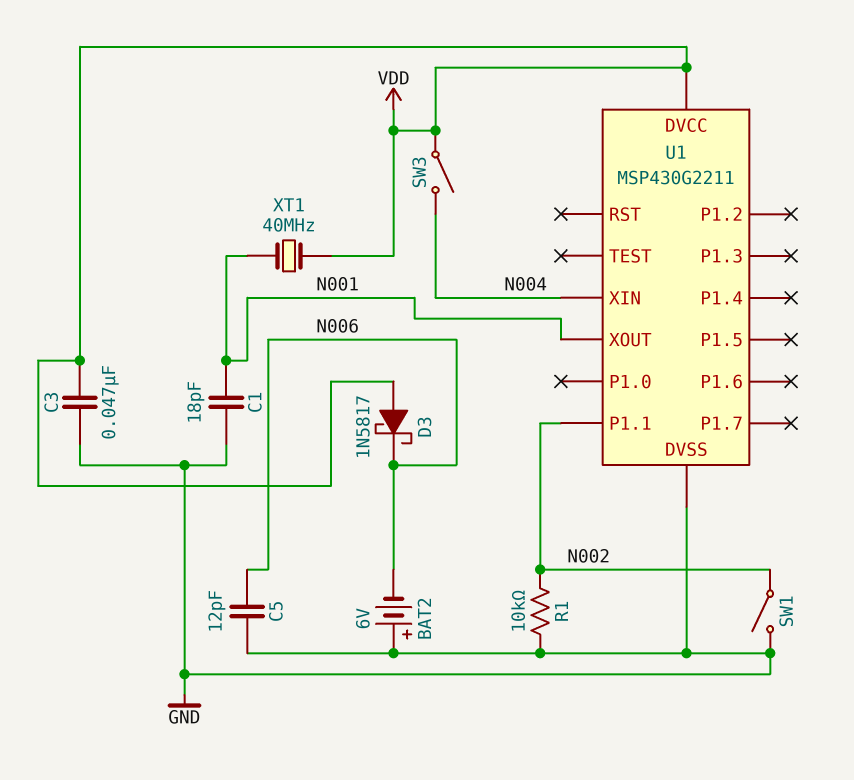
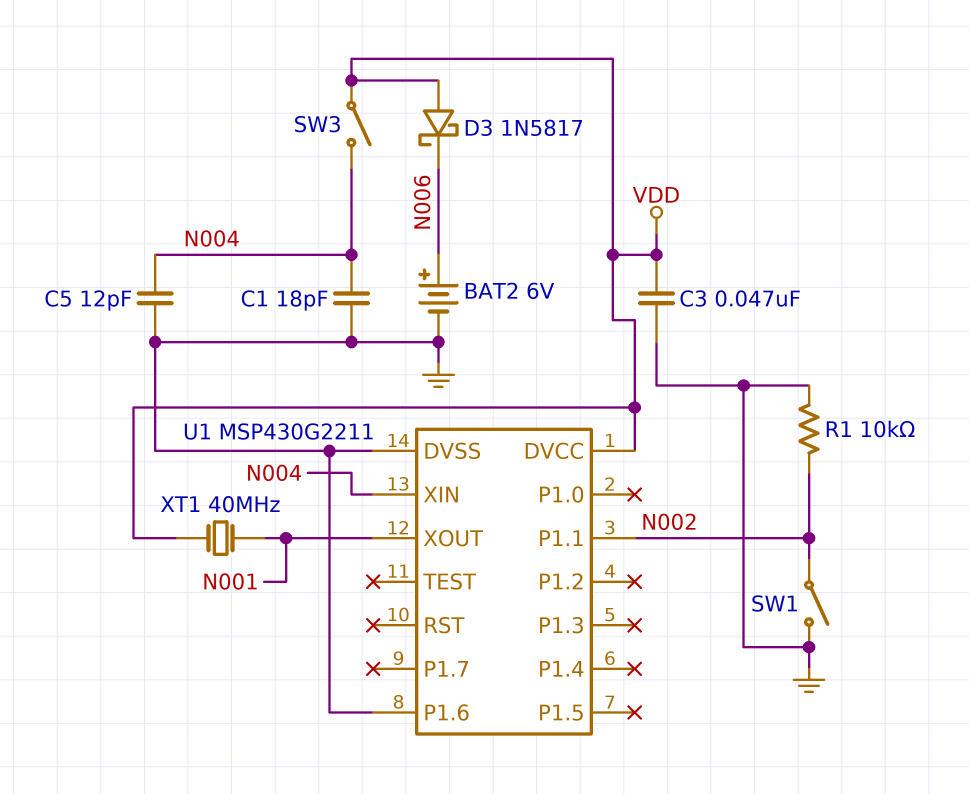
BAT2: 6V (plus GND, minus N006) -> 6V (plus N006, minus GND)
C1: 18pF (GND, N001) -> 18pF (GND, N004)
C5: 12pF (GND, N006) -> 12pF (GND, N004)
U1 pin P1.6: none -> GND

